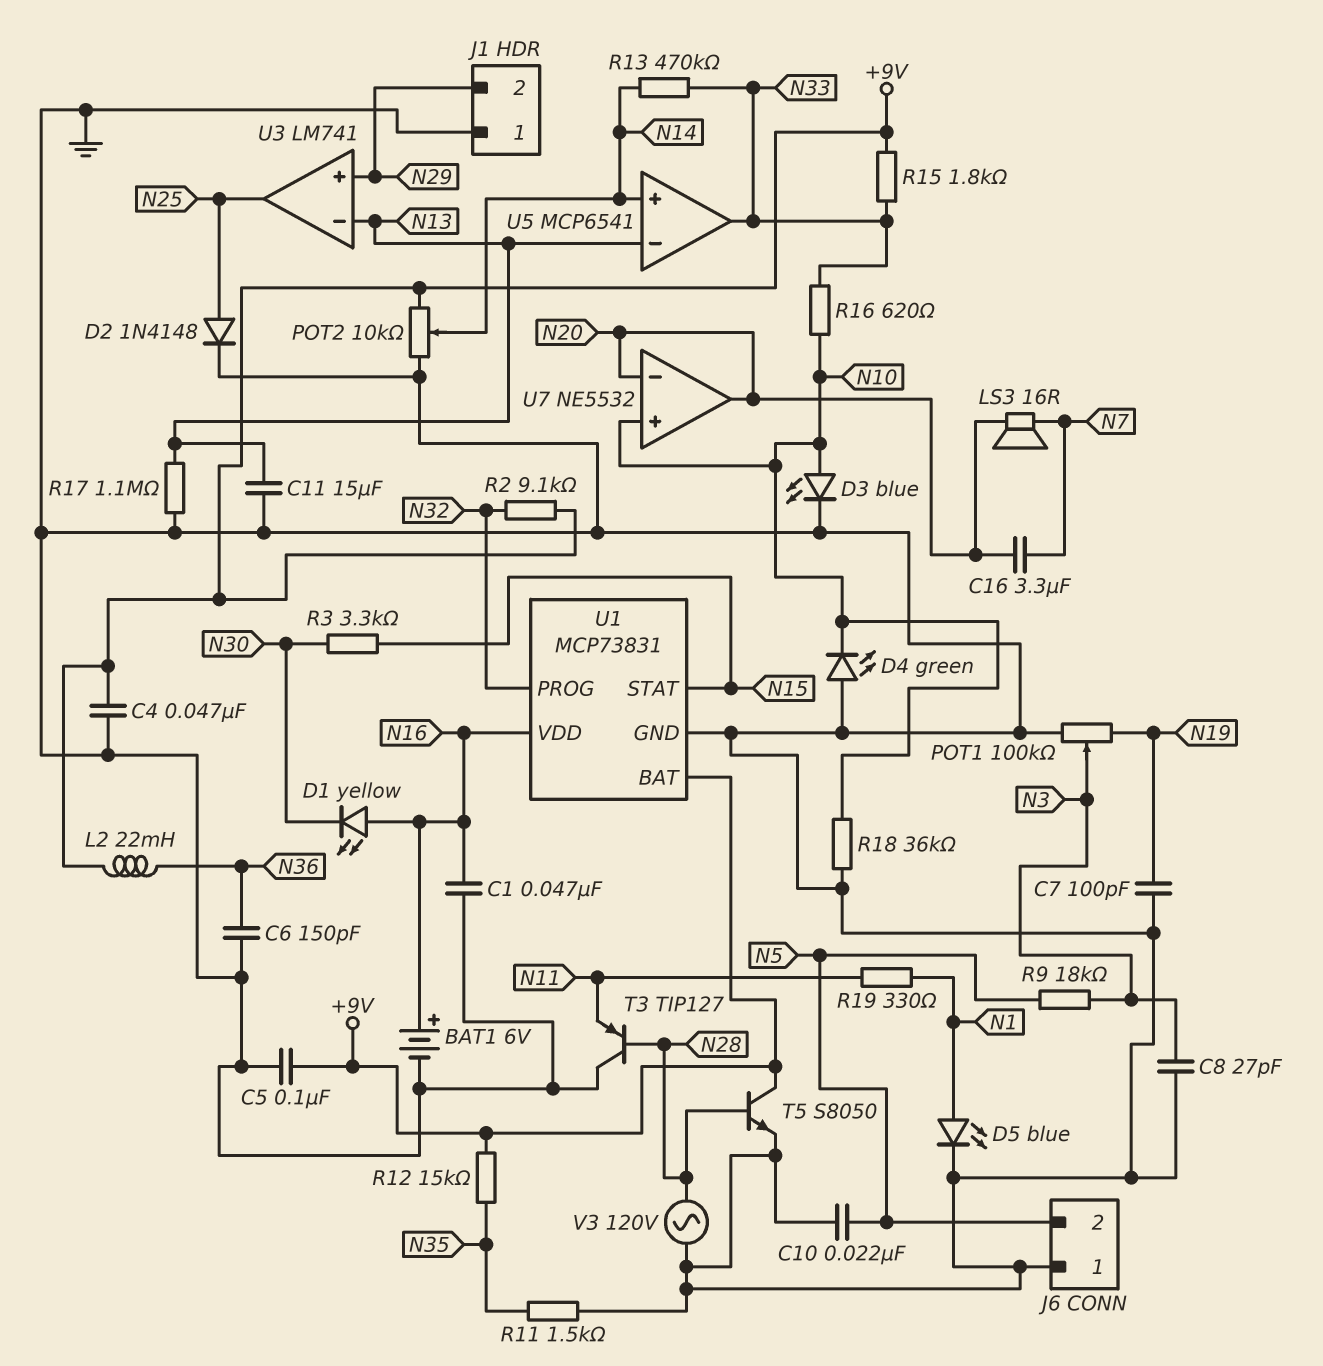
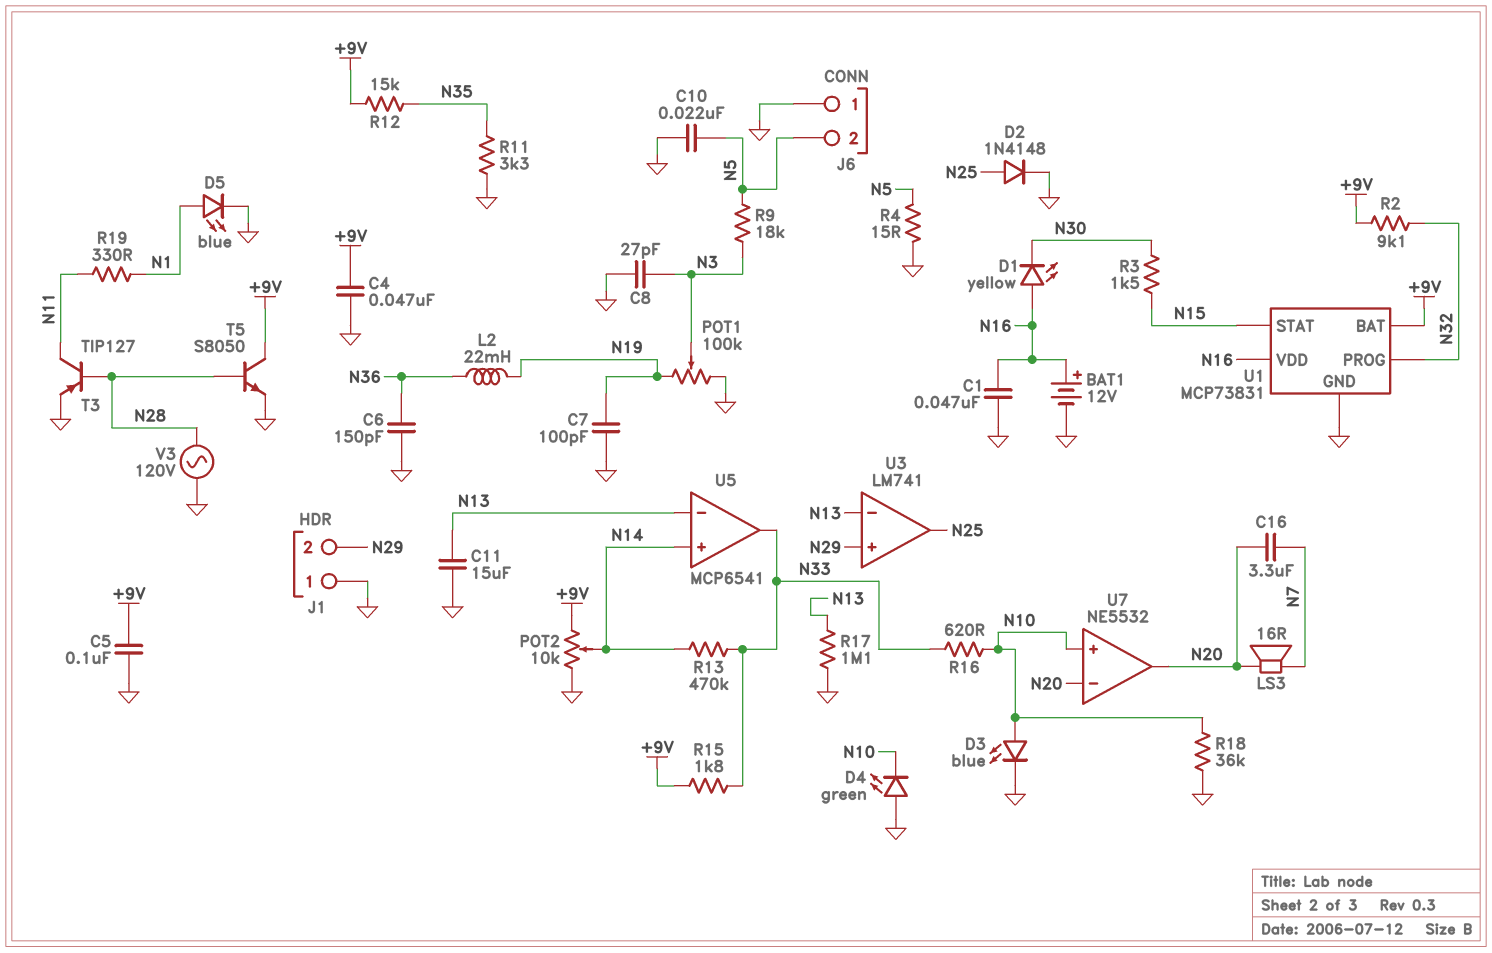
BAT1: 6V (plus N16, minus GND) -> 12V (plus N16, minus GND)
L2: 22mH (+9V, N36) -> 22mH (N19, N36)
R3: 3.3k (N15, N30) -> 1.5k (N15, N30)
R4: none -> 15 (GND, N5)
R11: 1.5k (GND, N35) -> 3.3k (GND, N35)
T3: PNP TIP127 (B N28, C GND, E N11) -> PNP TIP127 (B N28, C N11, E GND)

